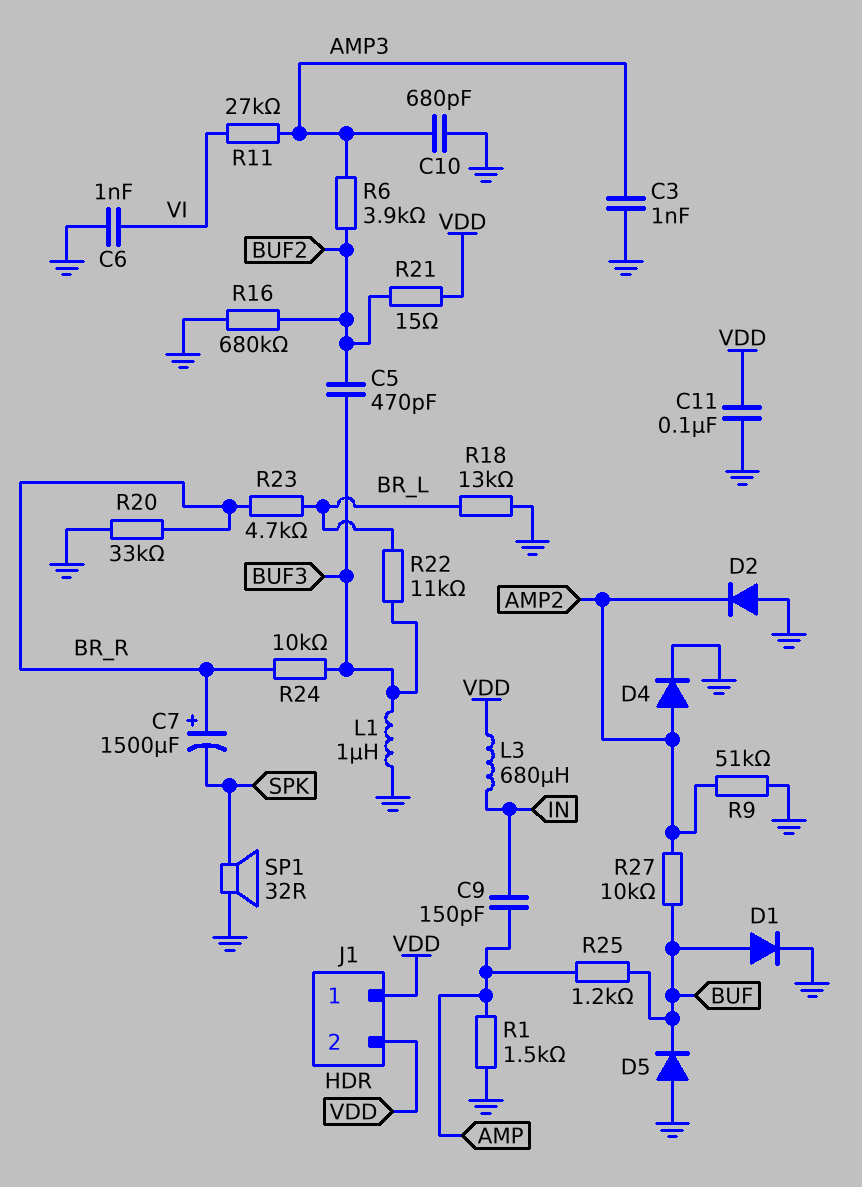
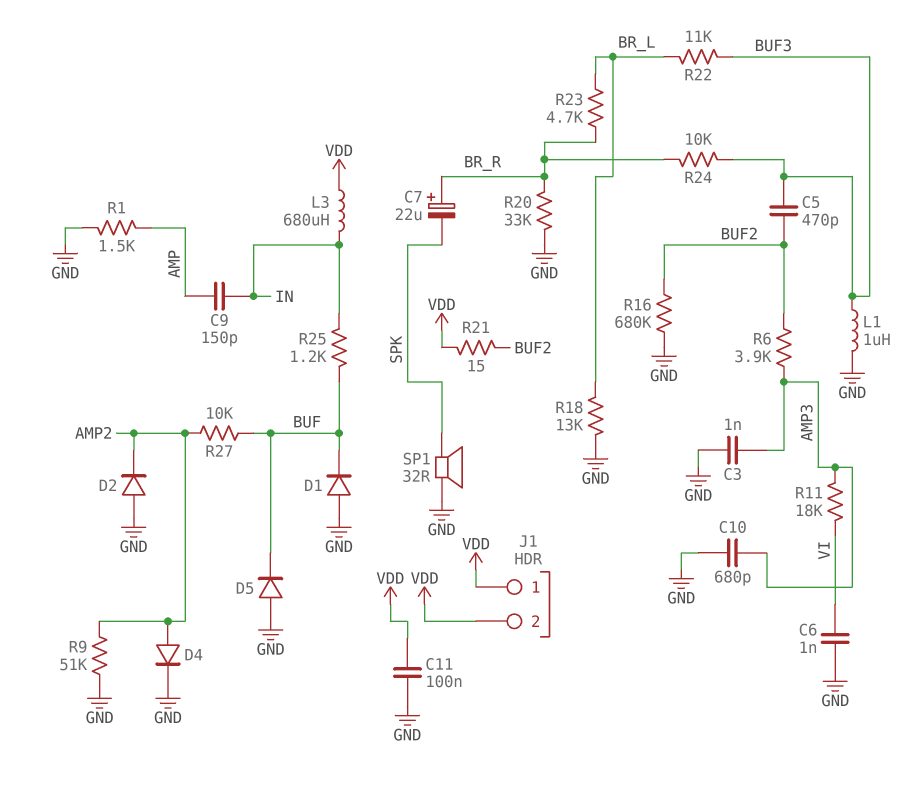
C7: 1500uF (plus BR_R, minus SPK) -> 22uF (plus BR_R, minus SPK)
D1: diode (A BUF, K GND) -> diode (A GND, K BUF)
R11: 27k (AMP3, VI) -> 18k (AMP3, VI)
R25: 1.2k (AMP, BUF) -> 1.2k (BUF, IN)

